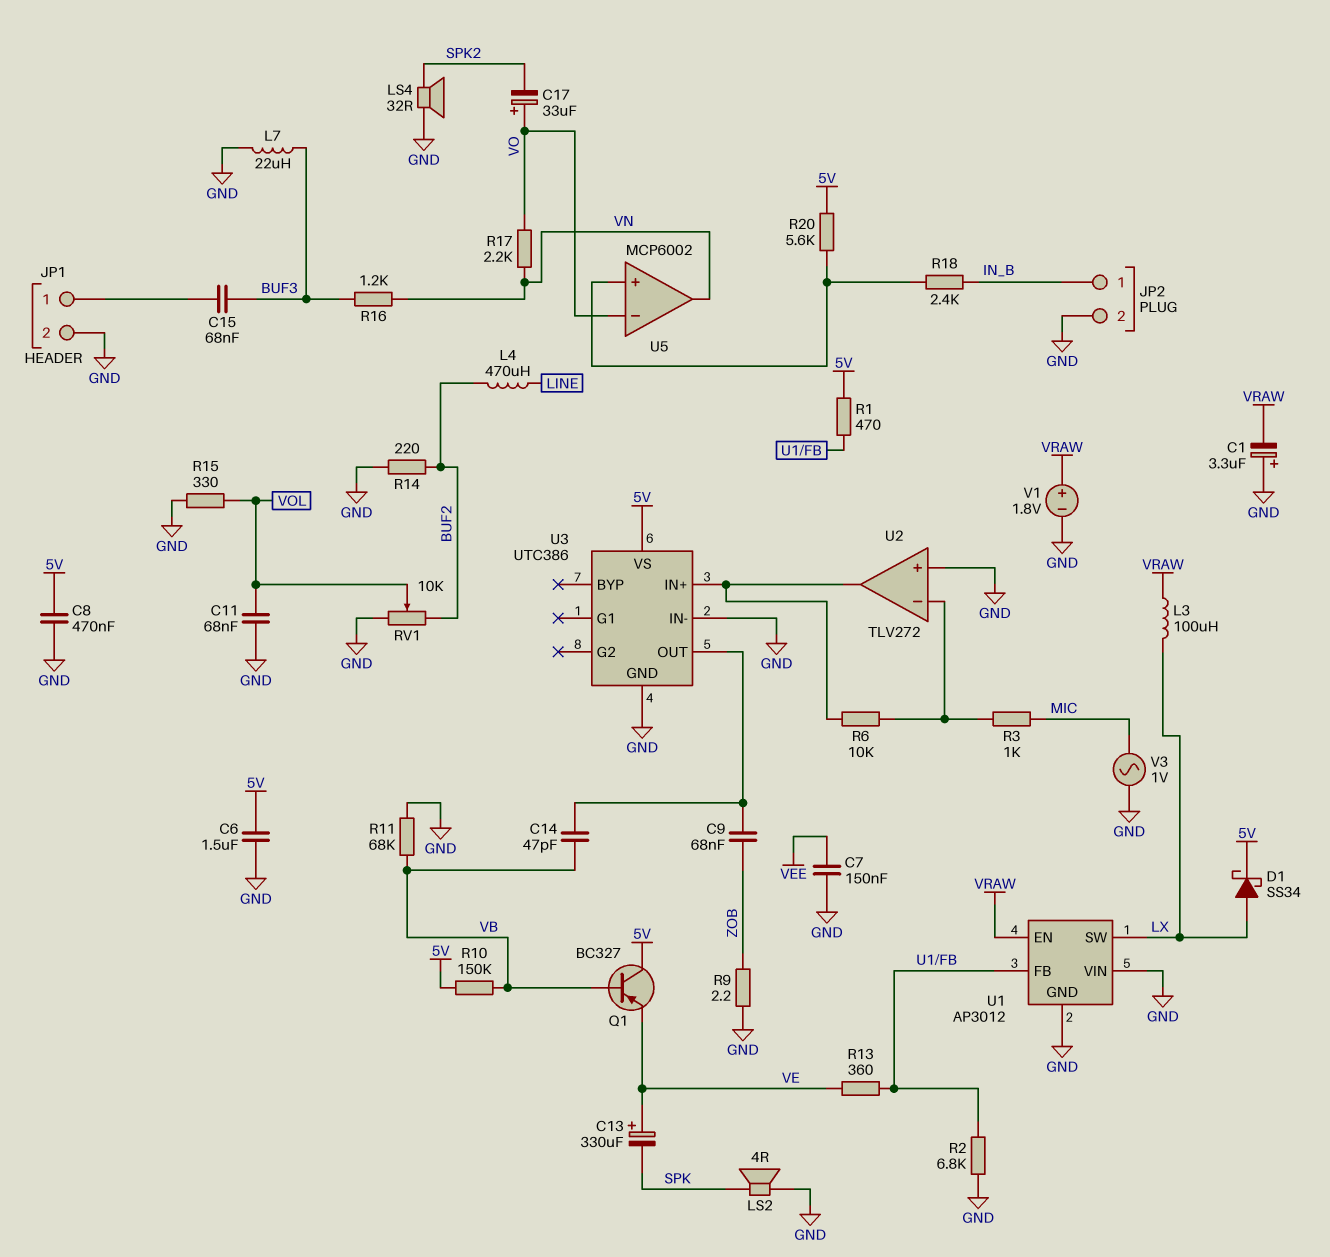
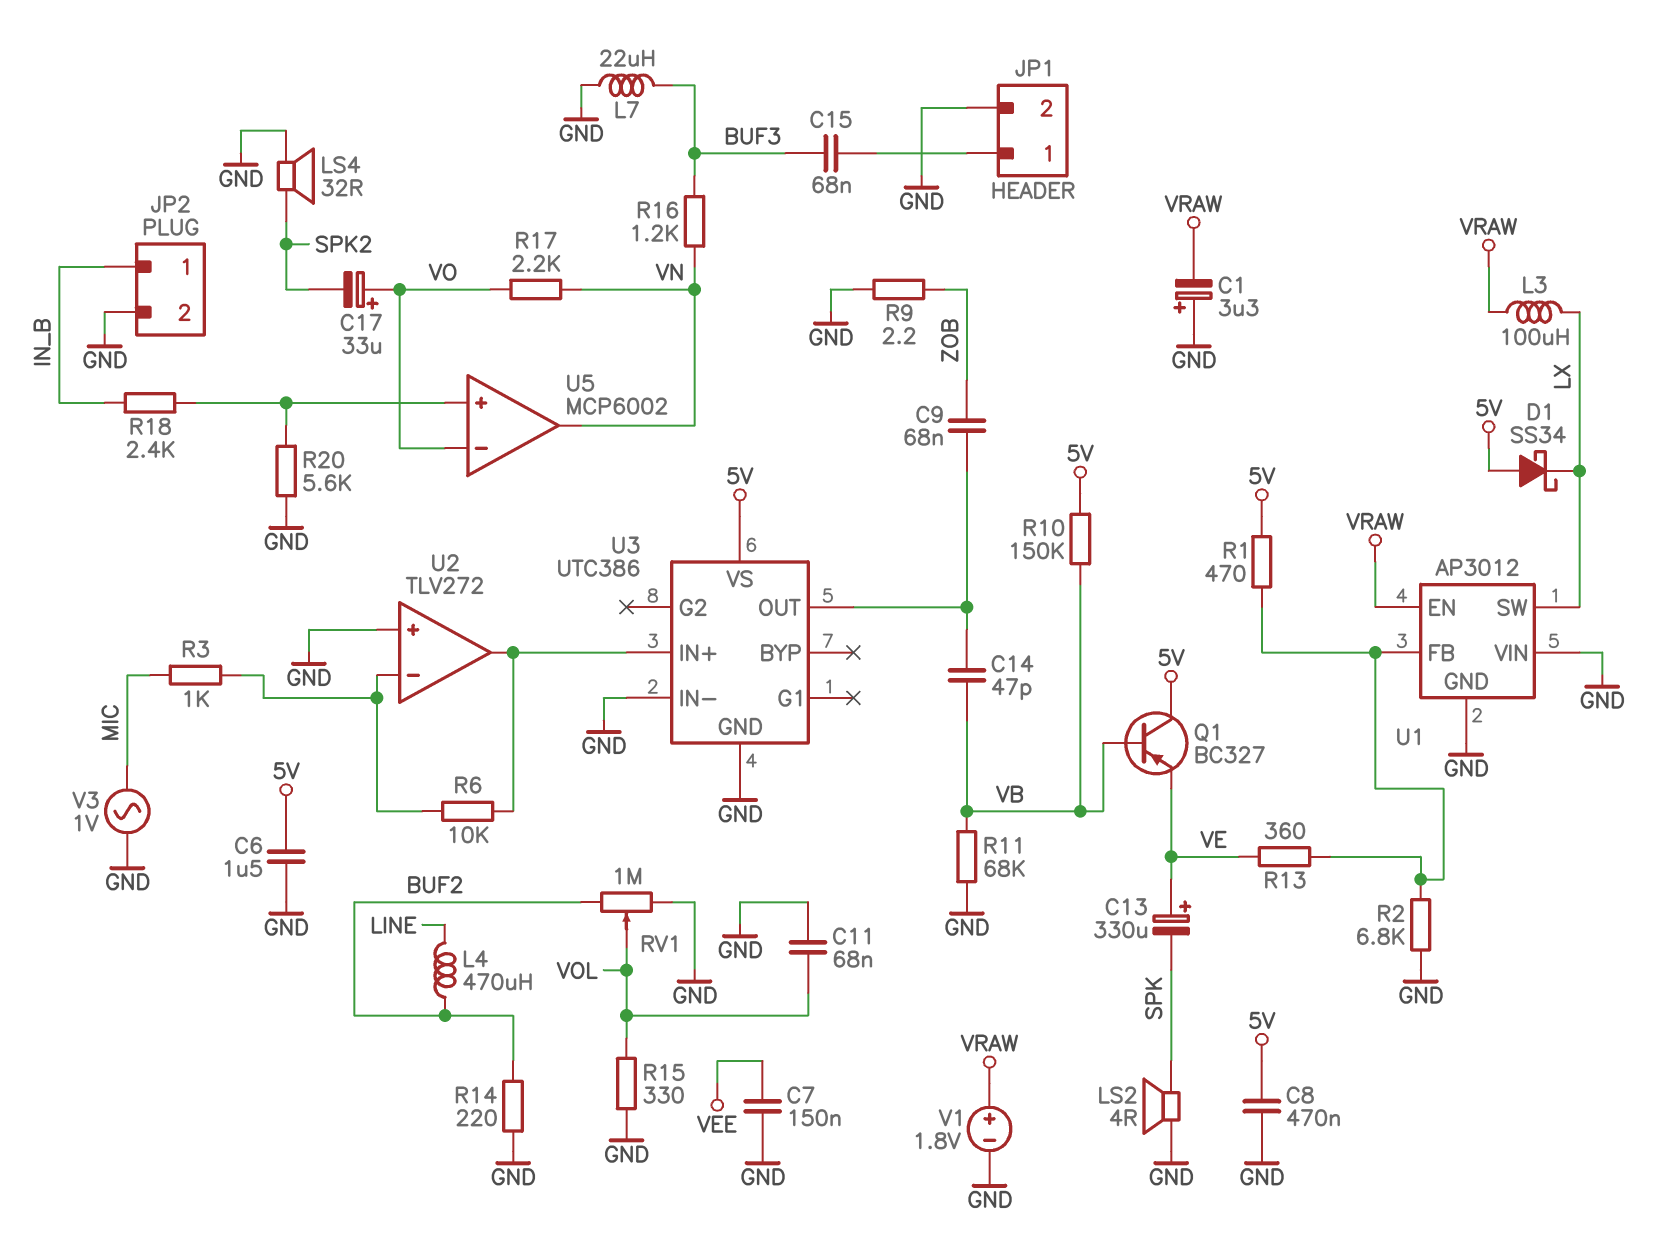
D1: schottky SS34 (A LX, K 5V) -> schottky SS34 (A 5V, K LX)
R20: 5.6k (5V, U5/in+) -> 5.6k (GND, U5/in+)
RV1: 10k (BUF2, GND, wiper VOL) -> 1M (BUF2, GND, wiper VOL)

